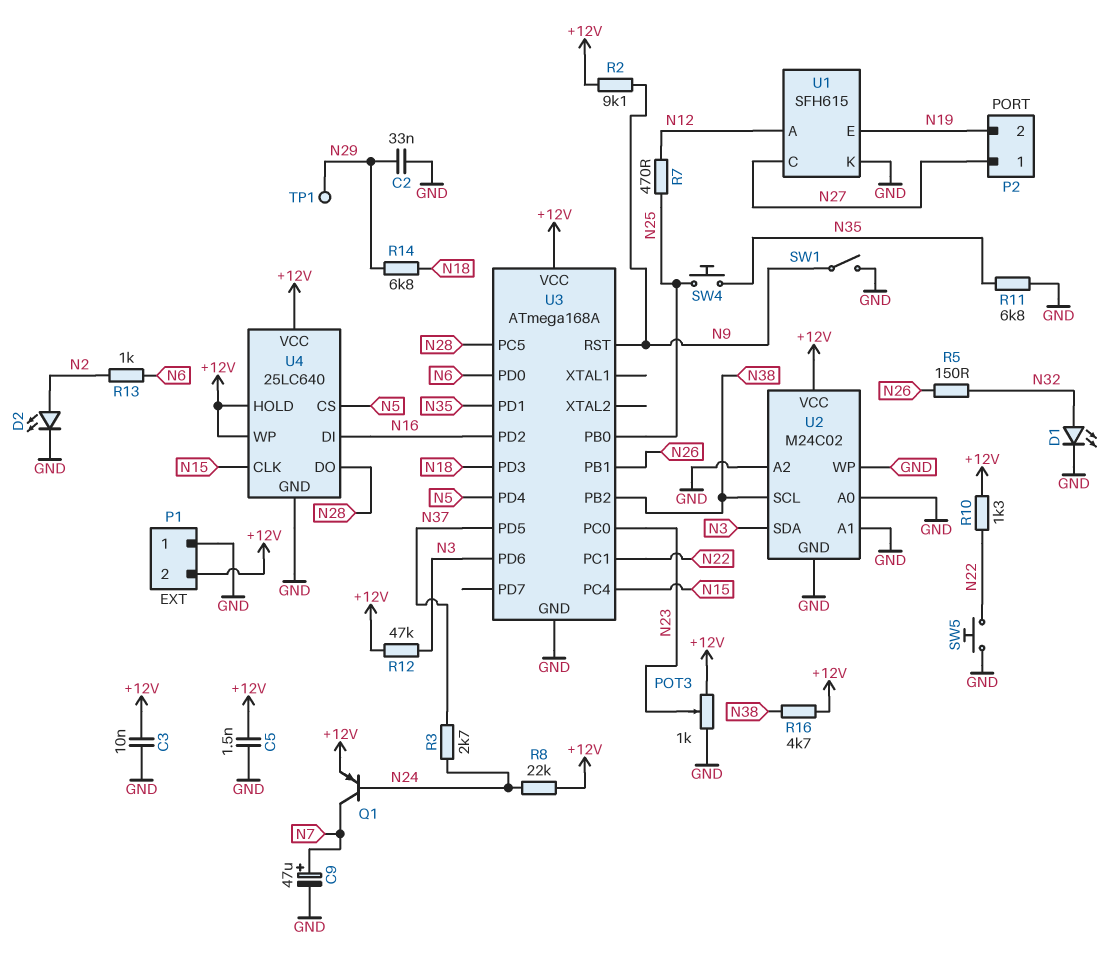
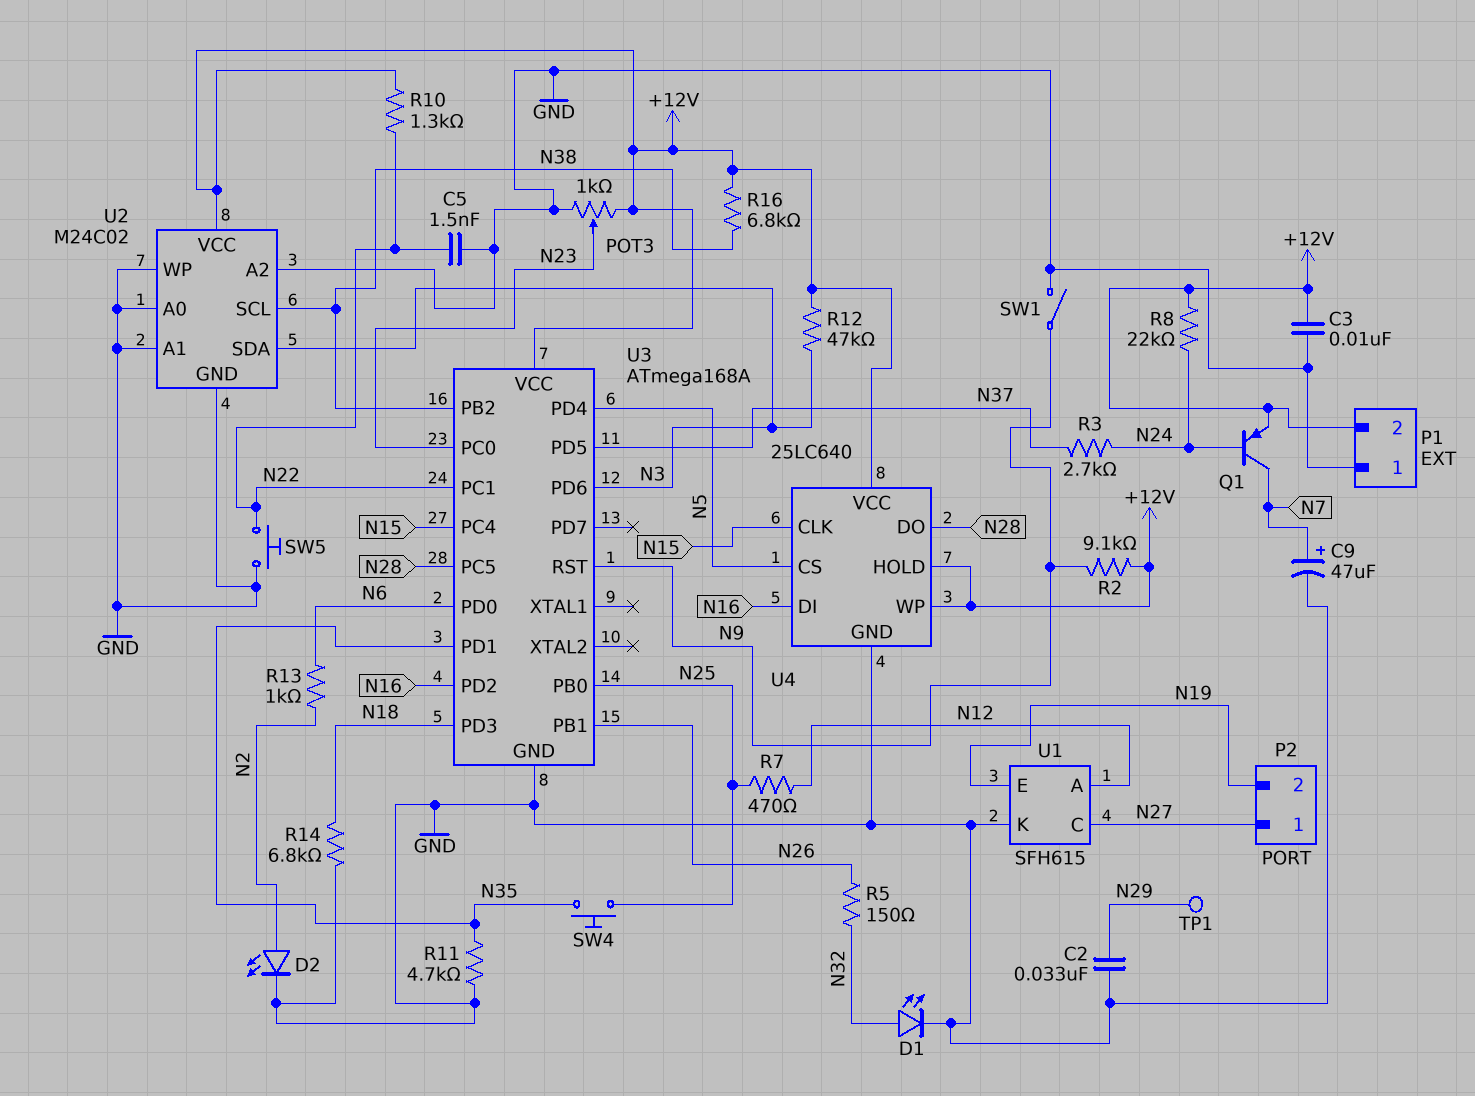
C5: 1.5nF (+12V, GND) -> 1.5nF (GND, N22)
R11: 6.8k (GND, N35) -> 4.7k (GND, N35)
R14: 6.8k (N18, N29) -> 6.8k (GND, N18)
R16: 4.7k (+12V, N38) -> 6.8k (+12V, N38)

